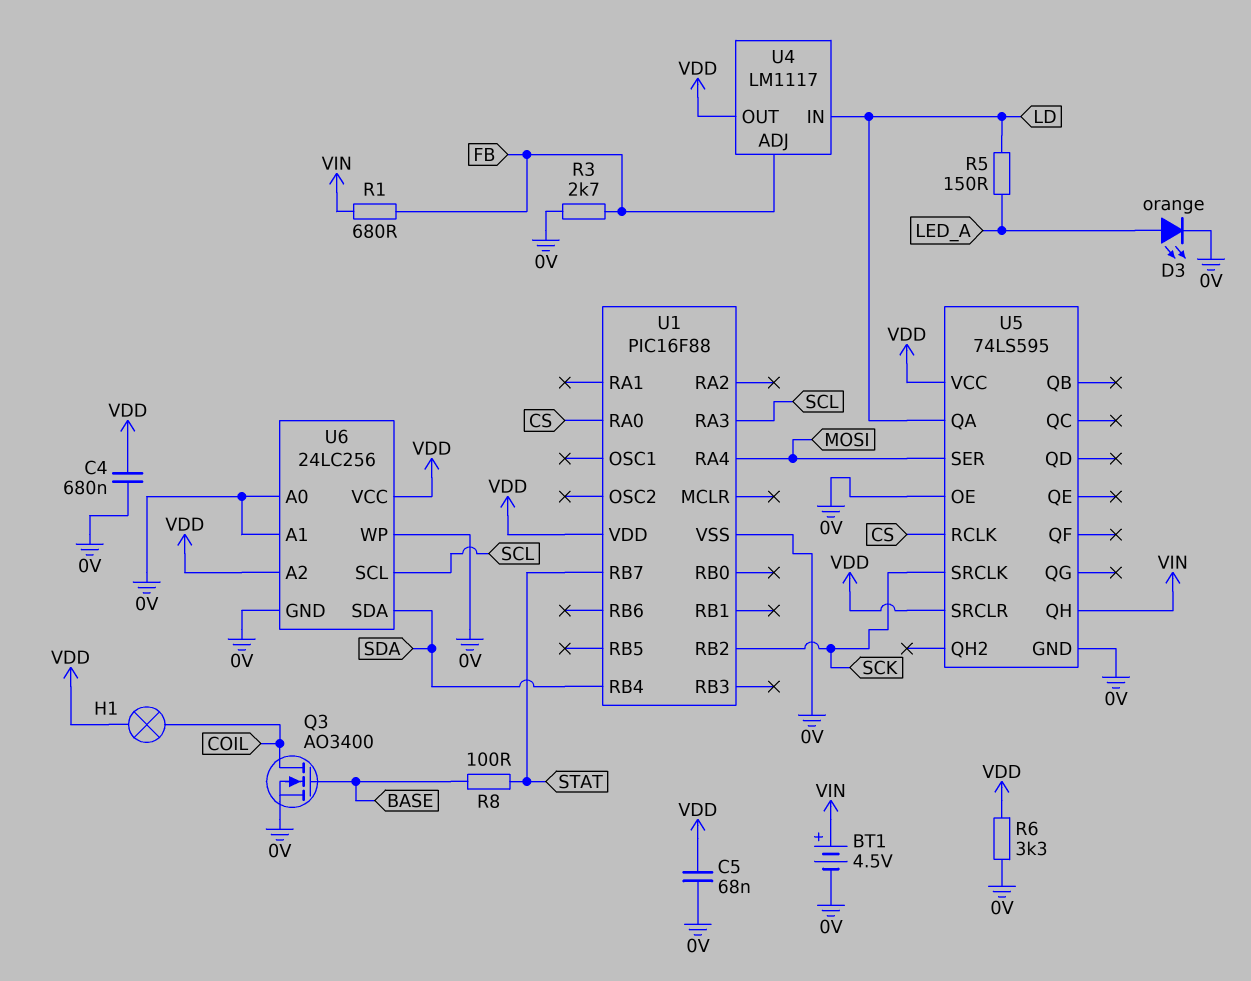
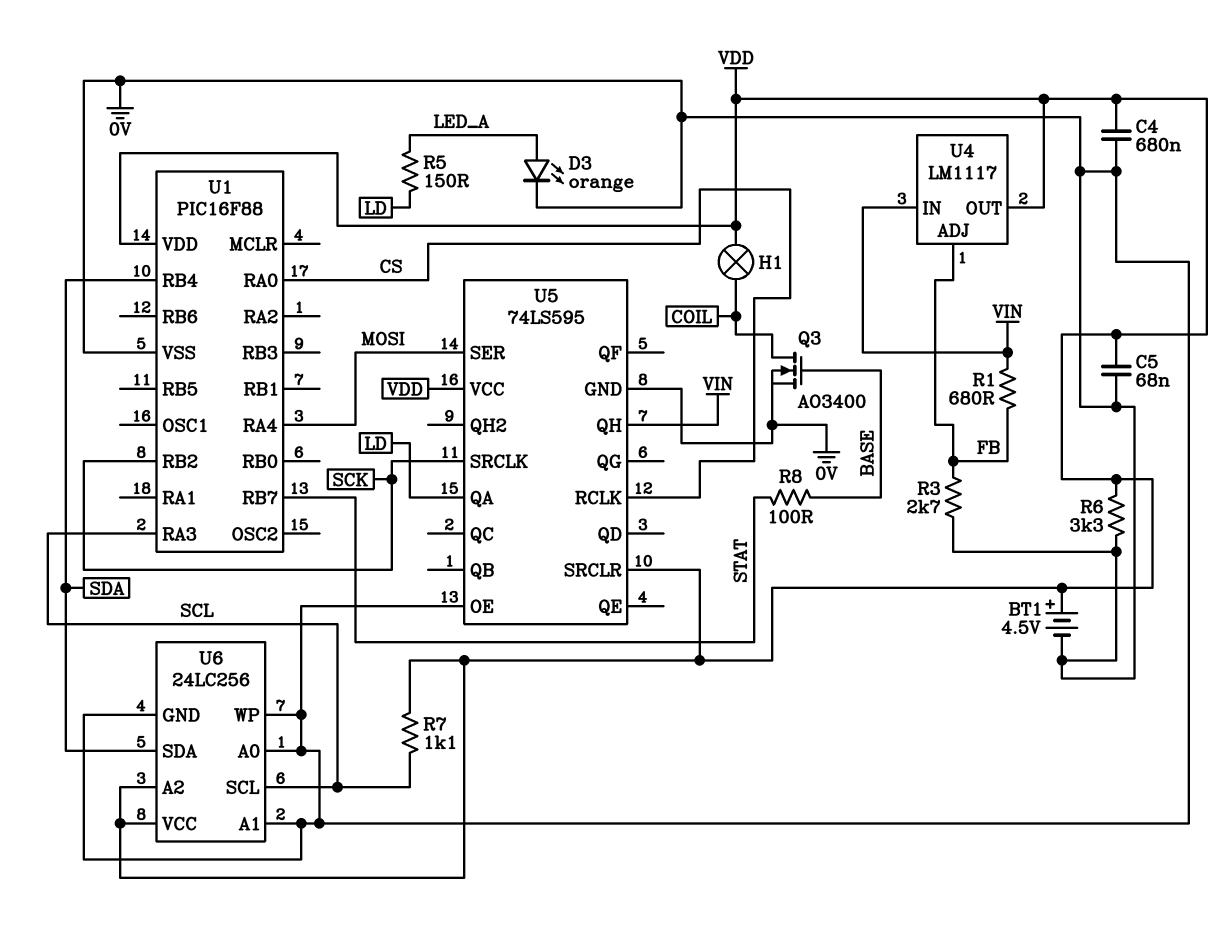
BT1: 4.5V (plus VIN, minus 0V) -> 4.5V (plus VDD, minus 0V)
R7: none -> 1.1k (SCL, VDD)
U4 pin IN: LD -> VIN

